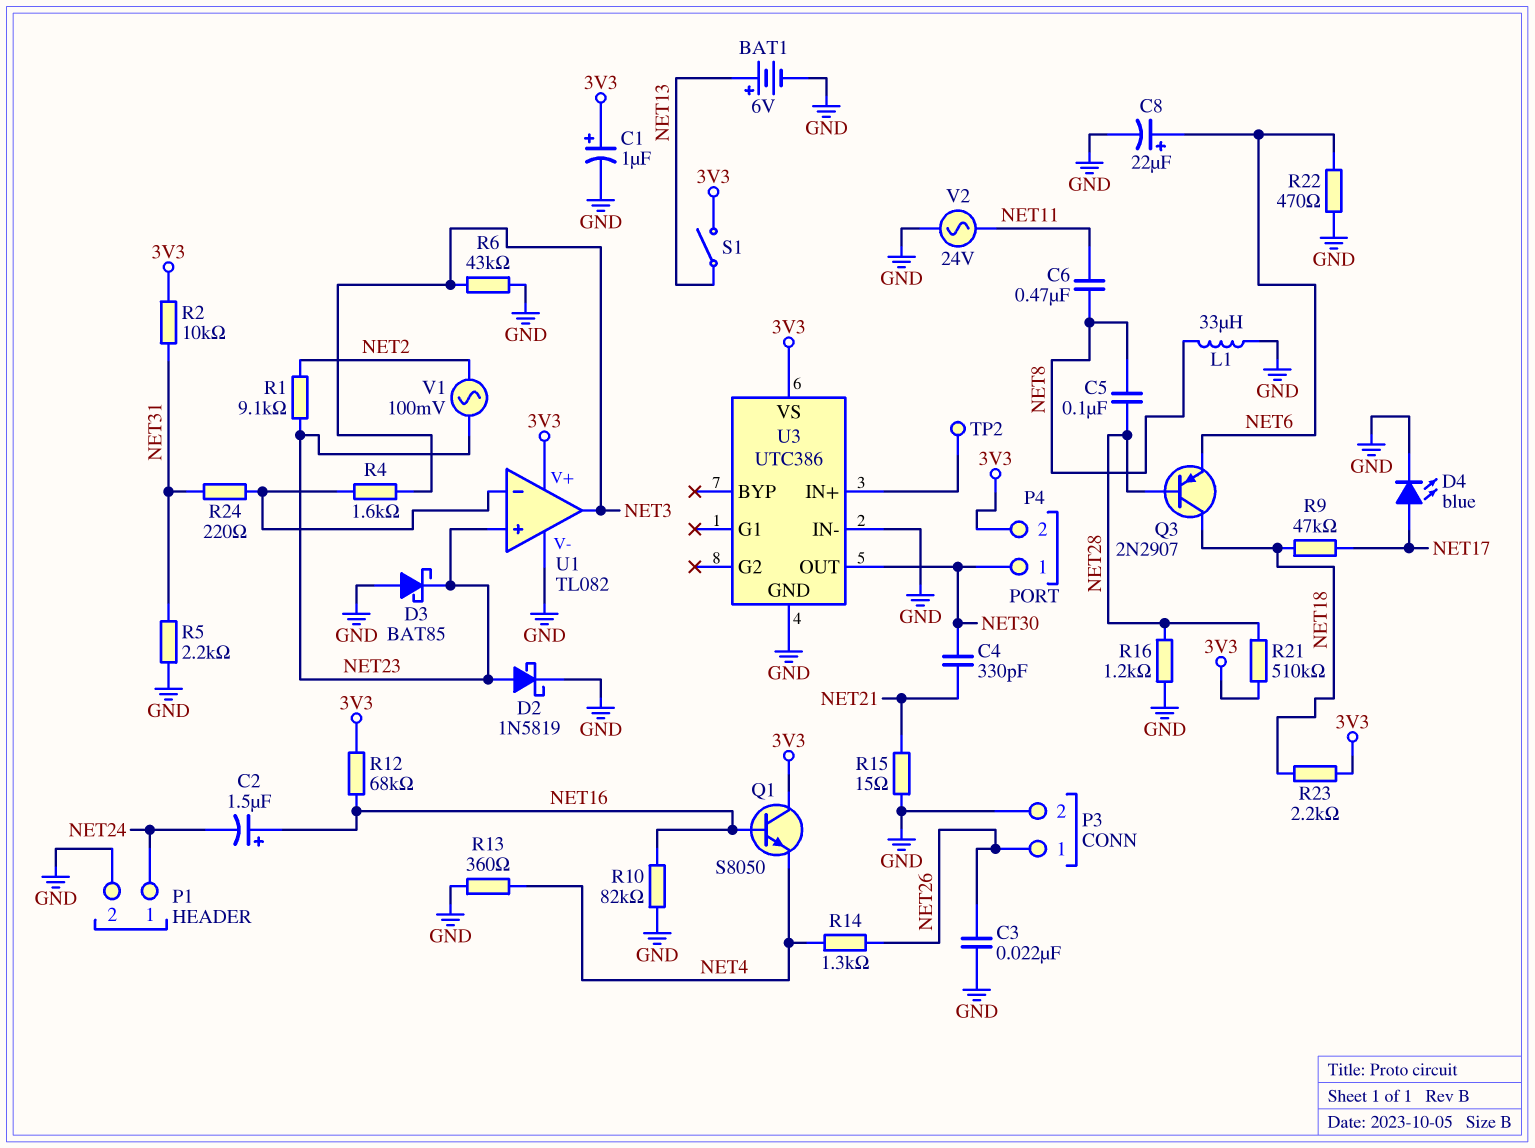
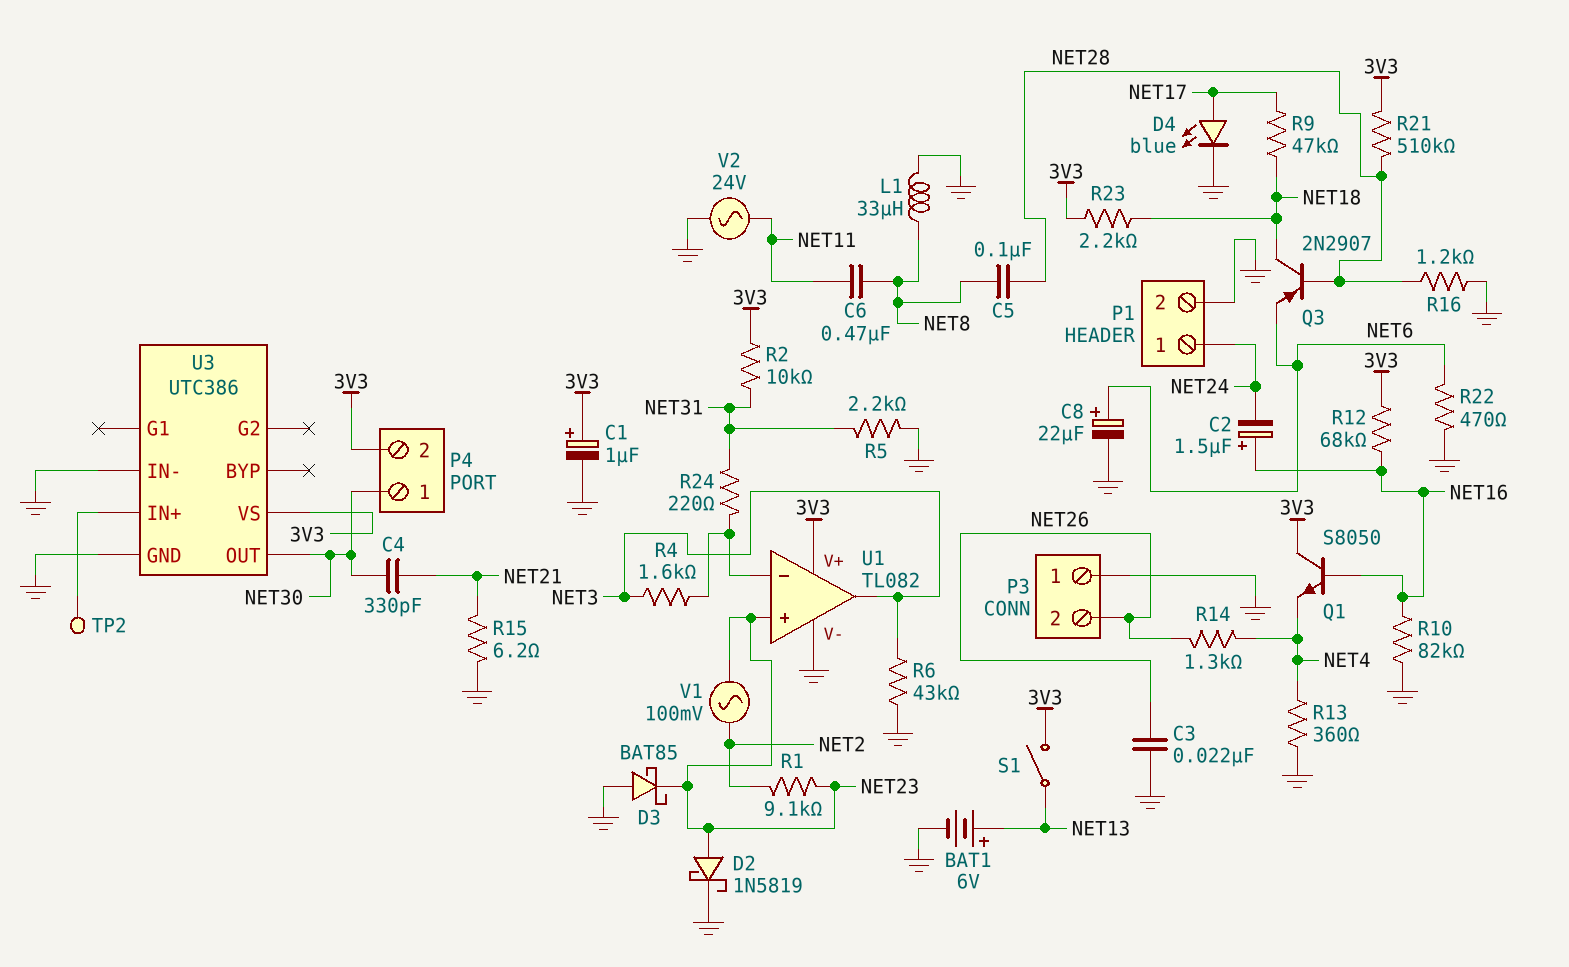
P3 pin 1: NET26 -> GND
P3 pin 2: GND -> NET26
R15: 15 (GND, NET21) -> 6.2 (GND, NET21)

